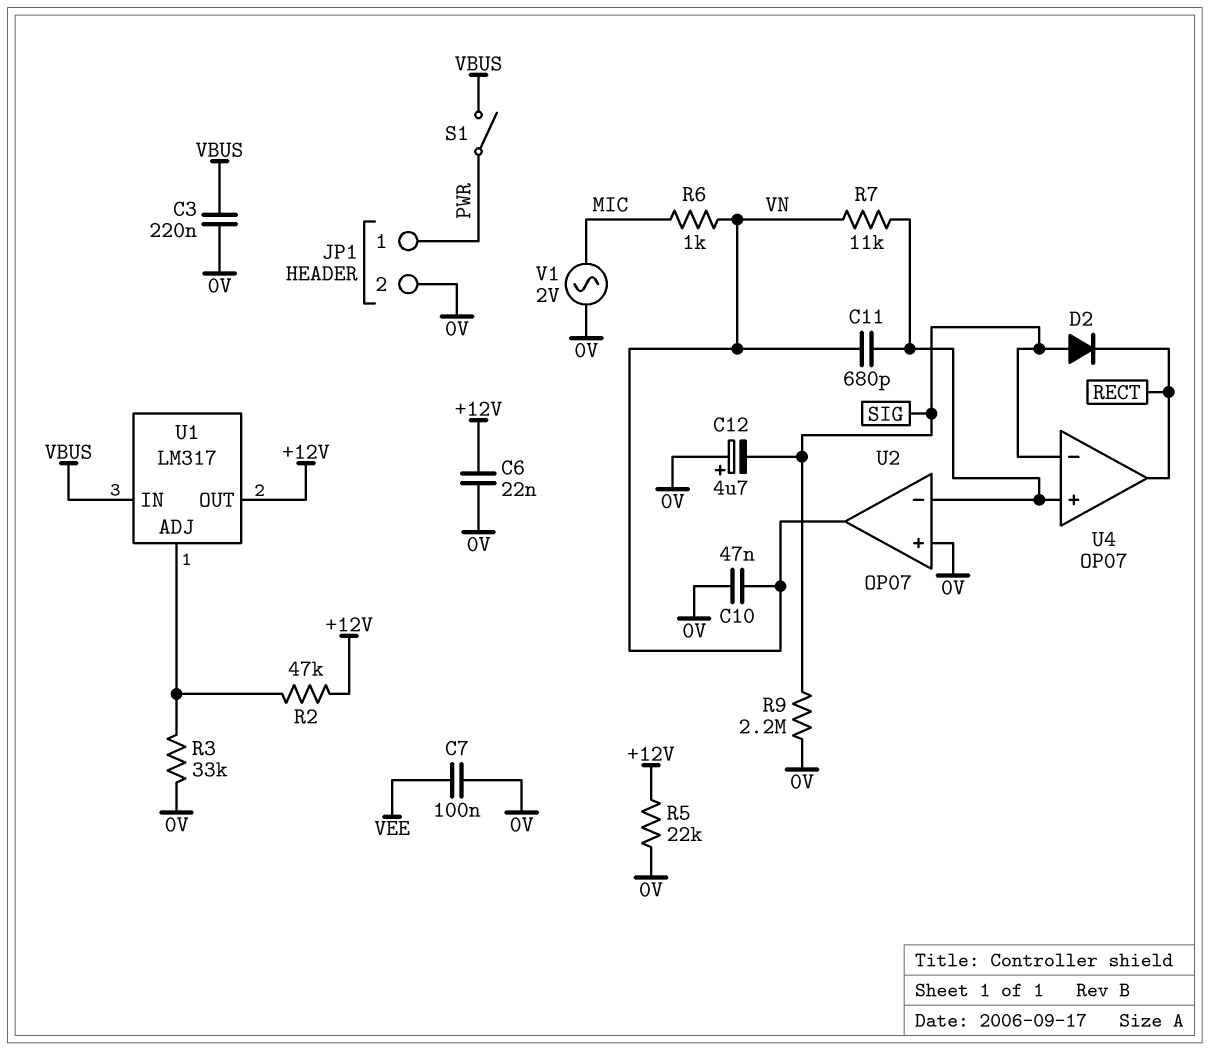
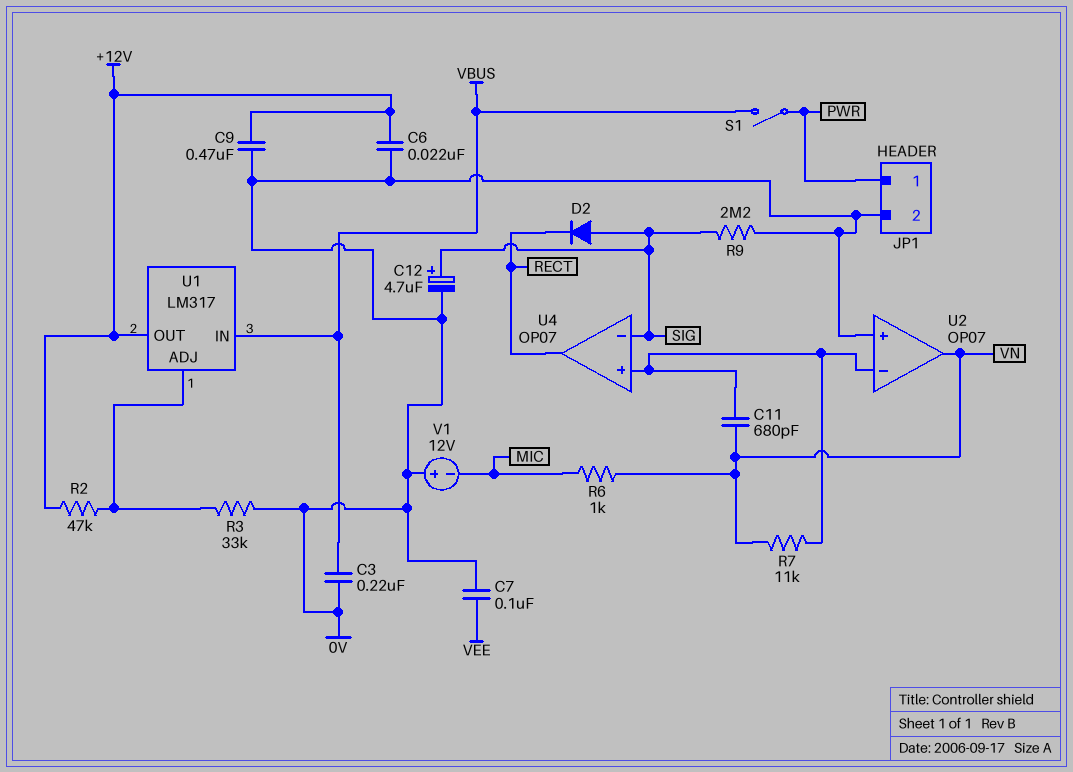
C9: none -> 470nF (+12V, 0V)
C10: 47nF (0V, VN) -> none
C12: 4.7uF (plus 0V, minus SIG) -> 4.7uF (plus SIG, minus 0V)
R5: 22k (+12V, 0V) -> none
V1: AC 2V (0V, MIC) -> 12V (plus 0V, minus MIC)

